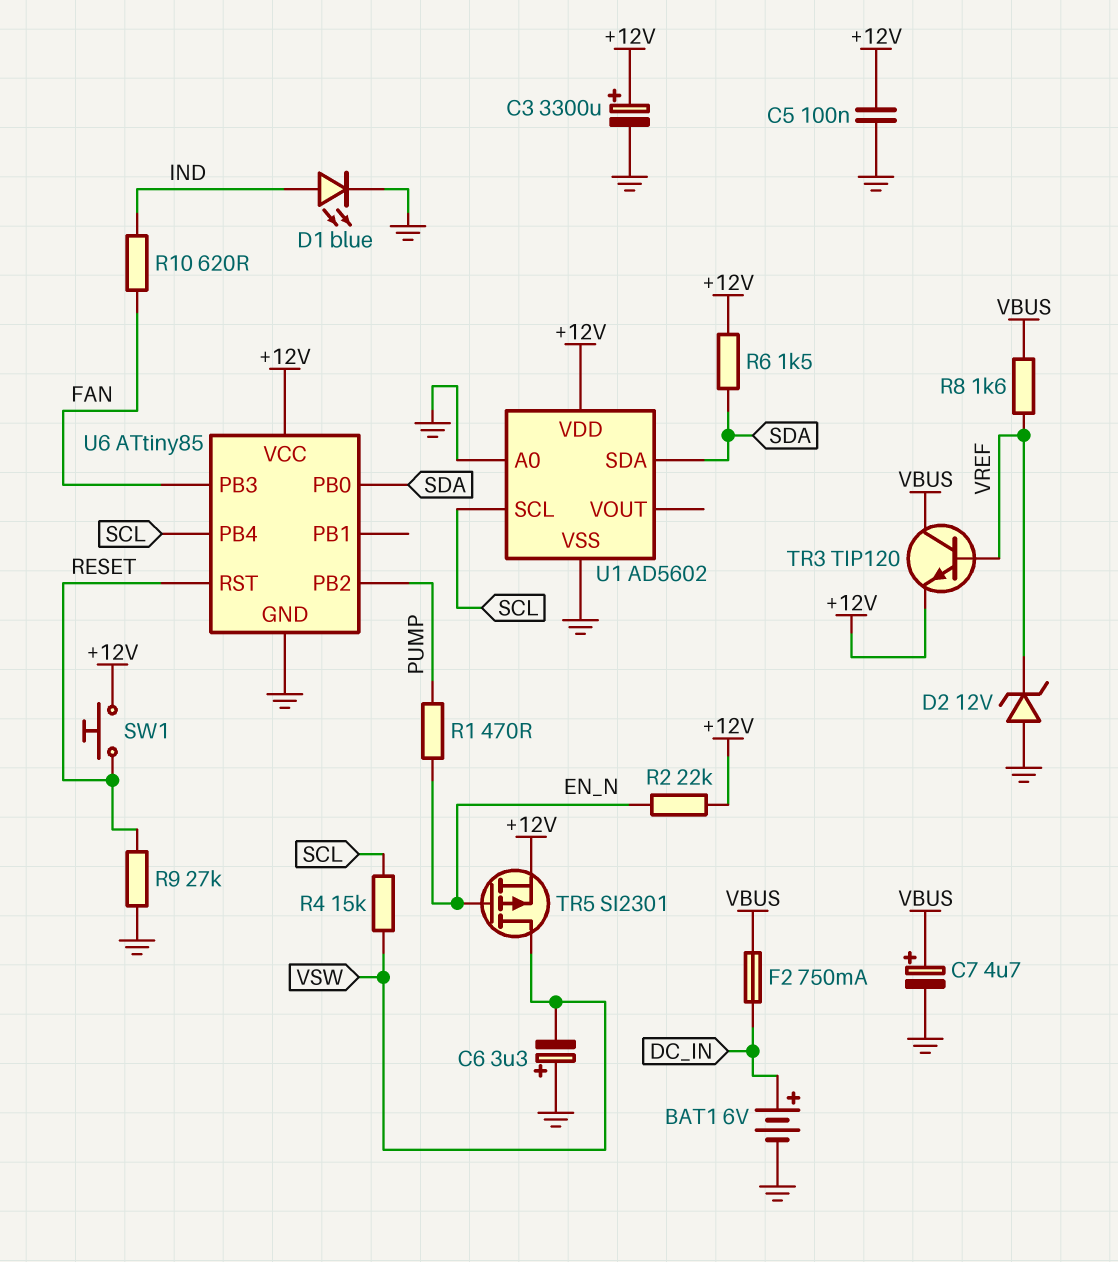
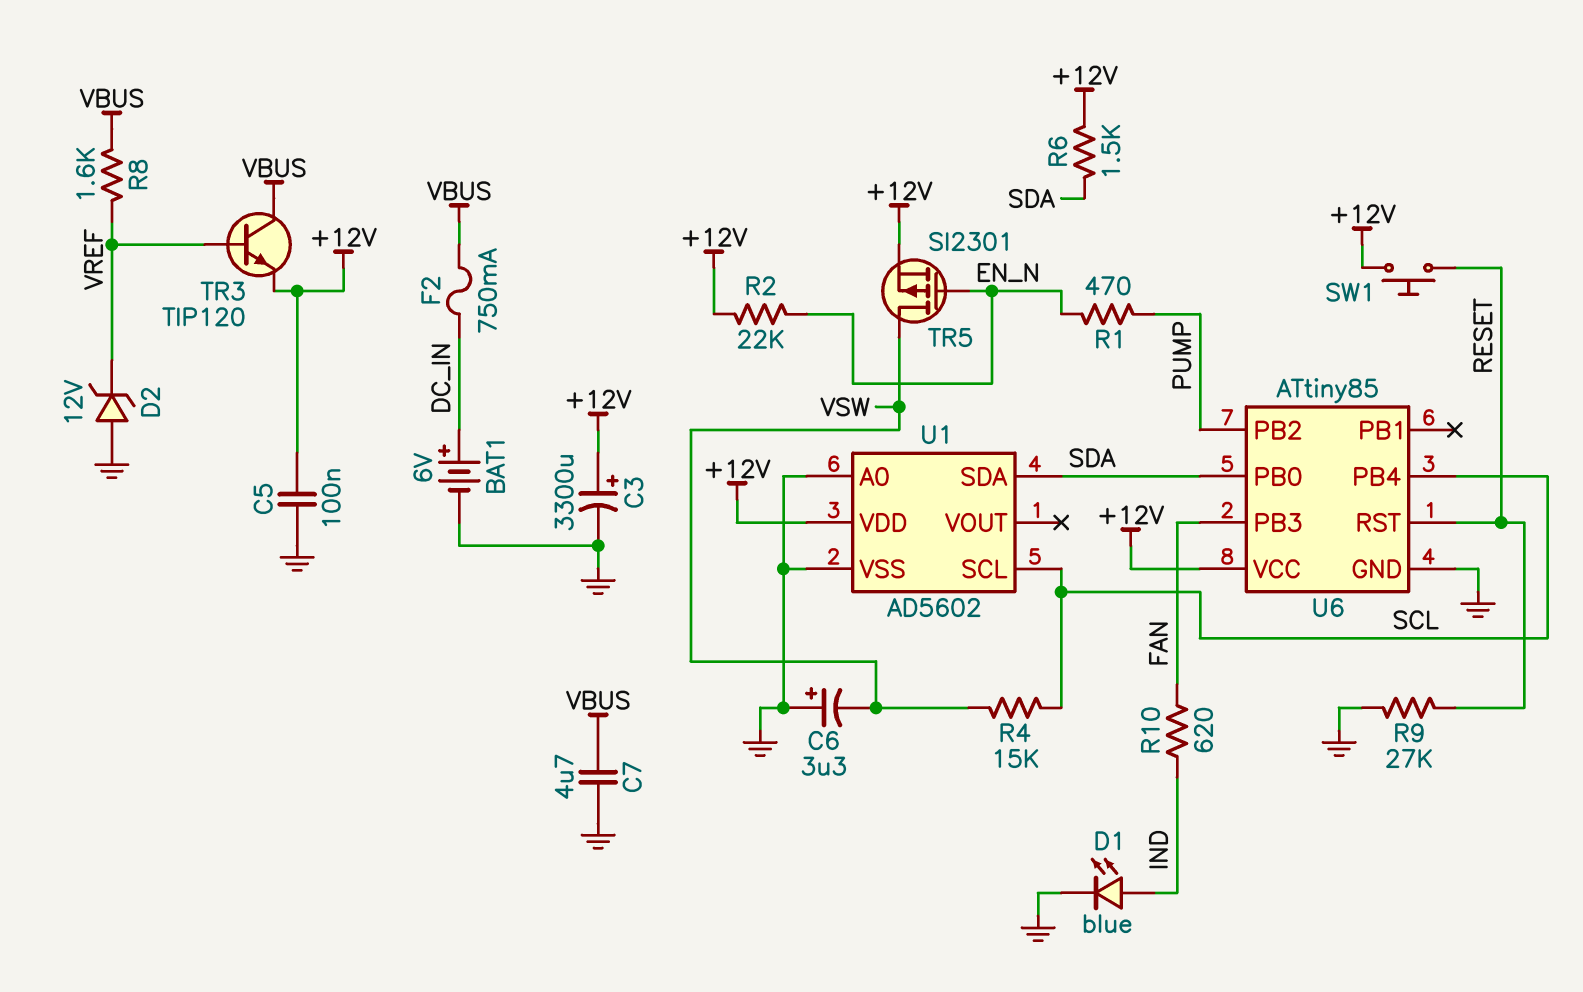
C7: 4.7uF (plus VBUS, minus GND) -> 4.7uF (GND, VBUS)

